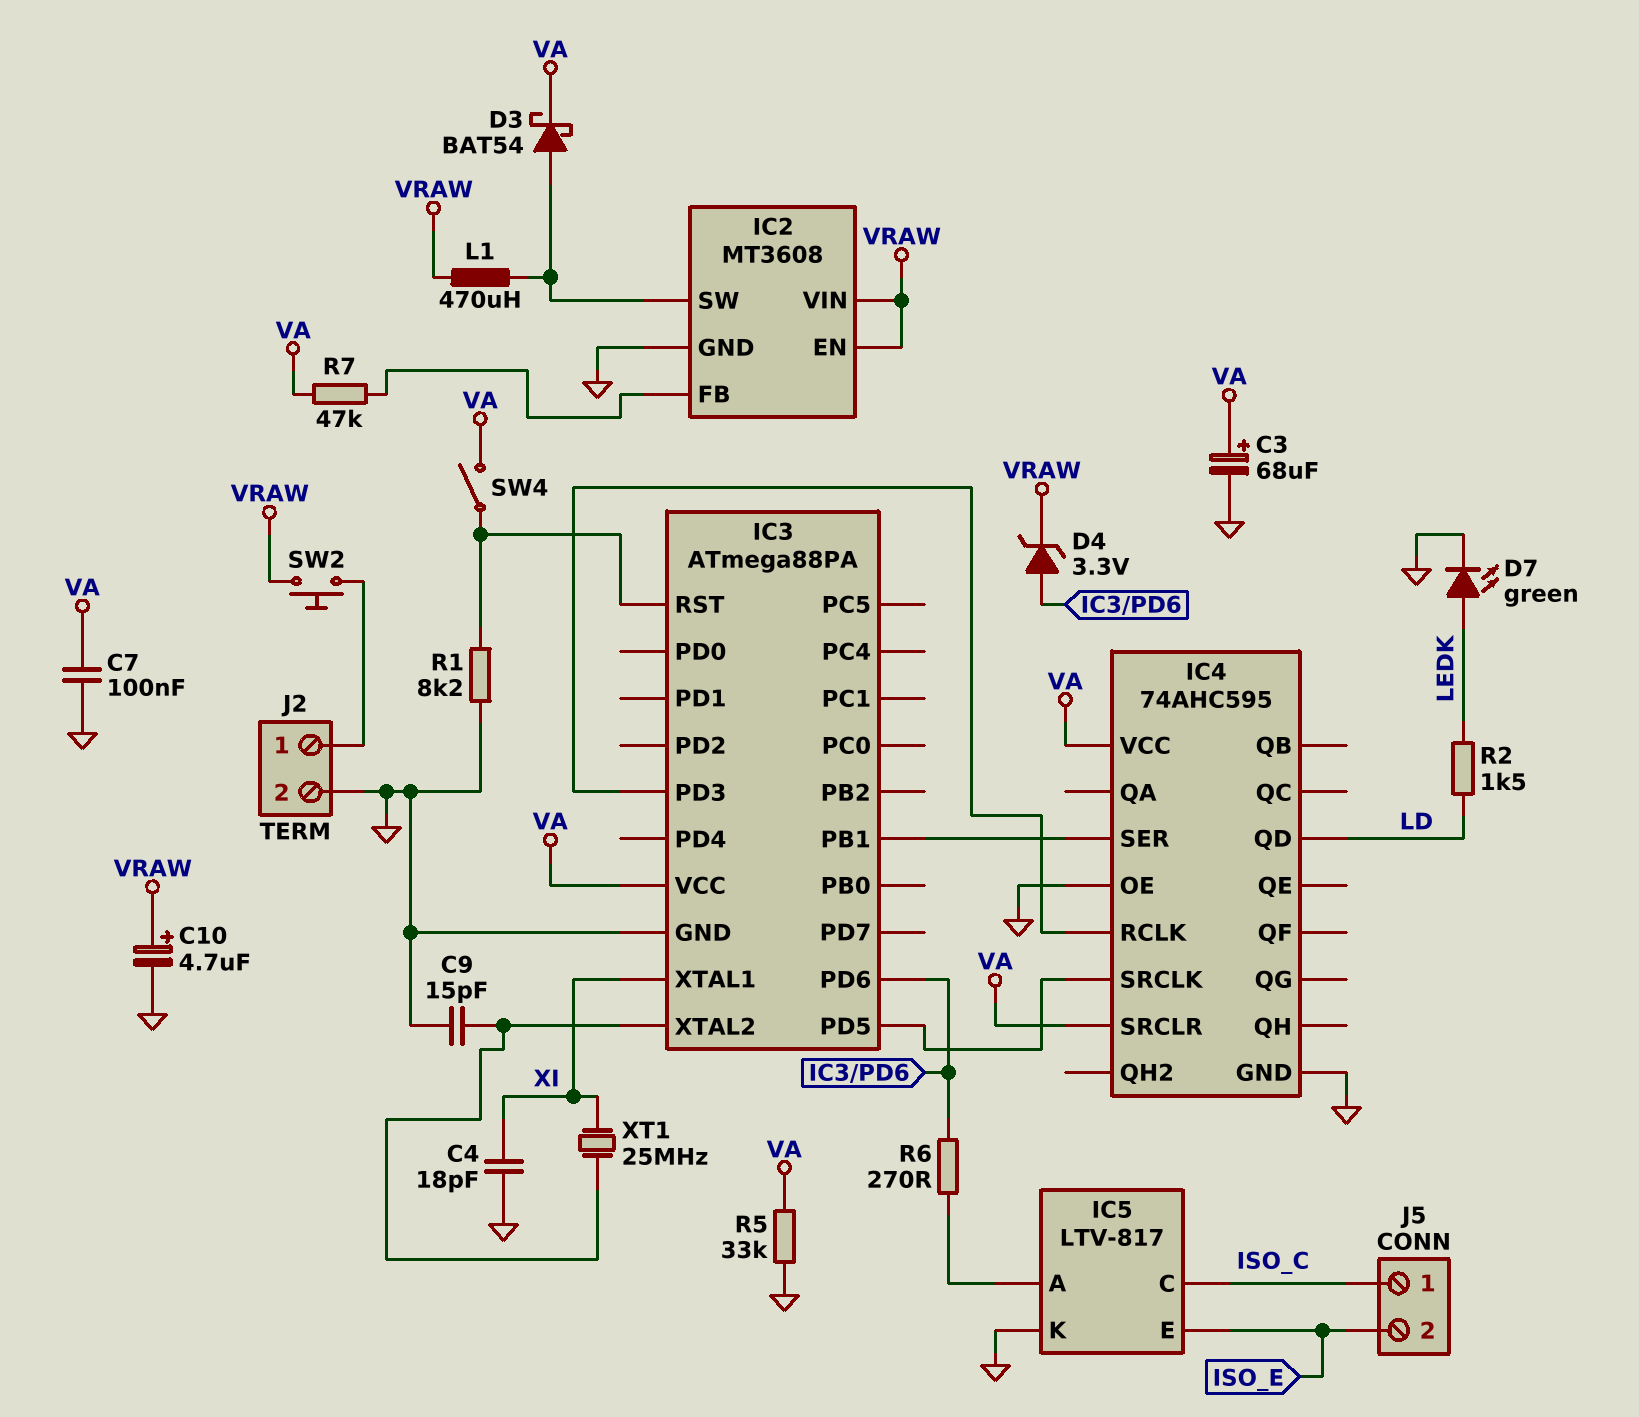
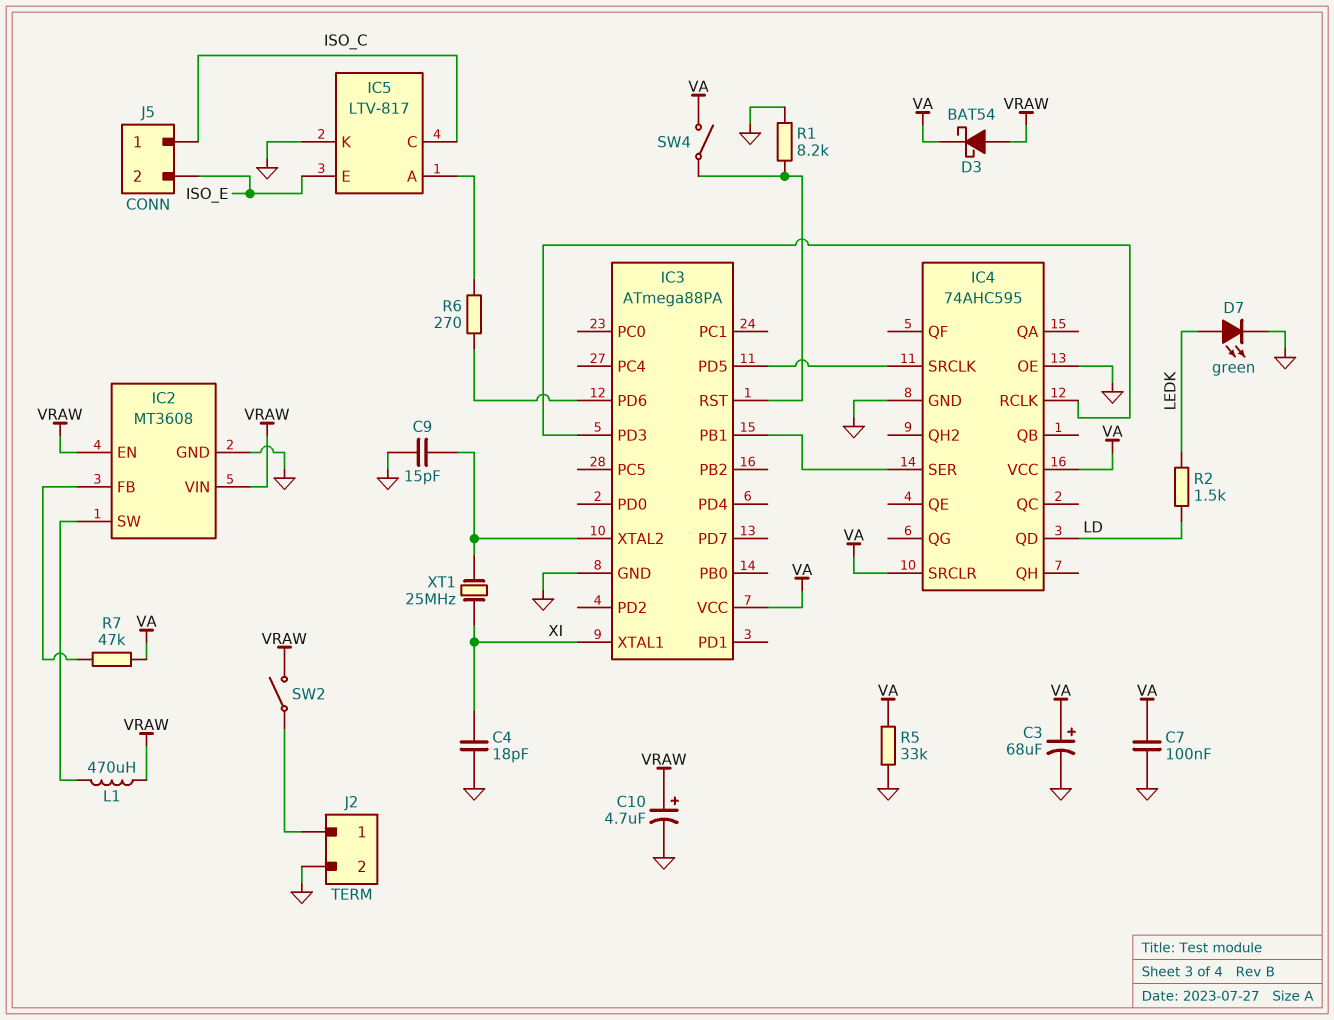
D3: schottky BAT54 (A IC2/SW, K VA) -> schottky BAT54 (A VRAW, K VA)
D4: zener 3.3V (A IC3/PD6, K VRAW) -> none
SW2: button (J2/1, VRAW) -> switch (J2/1, VRAW)

